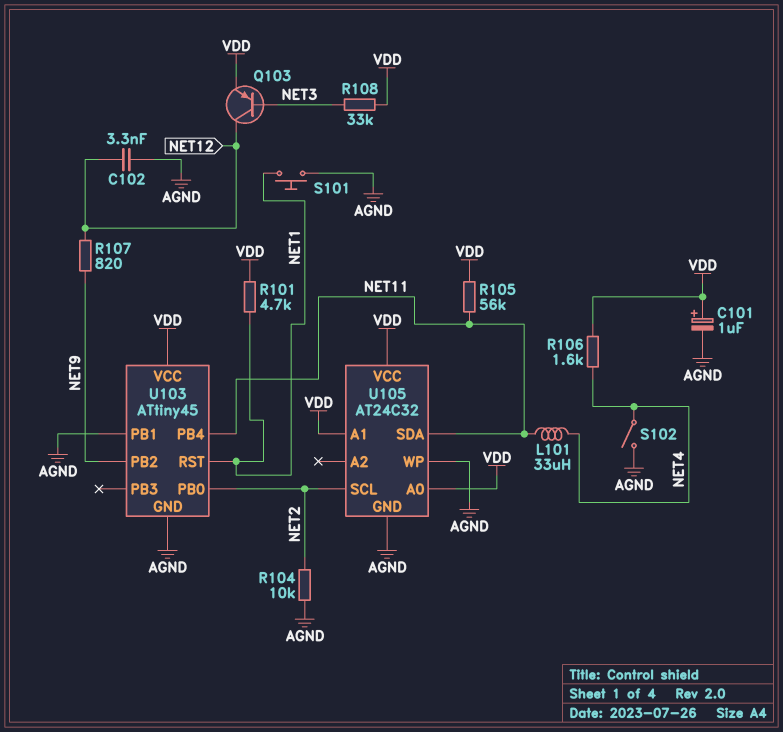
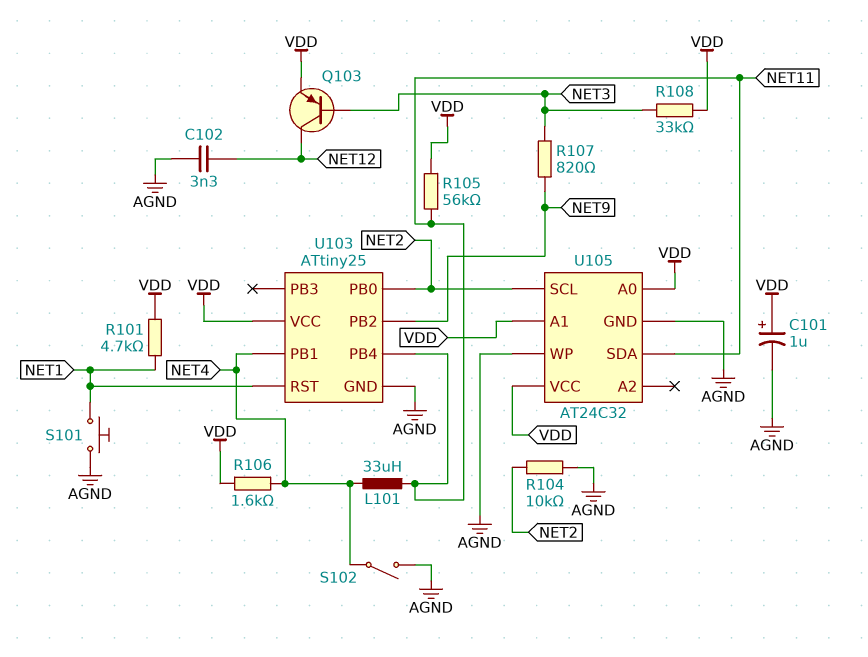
R107: 820 (NET9, NET12) -> 820 (NET3, NET9)
U103: ATtiny45 -> ATtiny25
U103 pin PB1: AGND -> NET4

